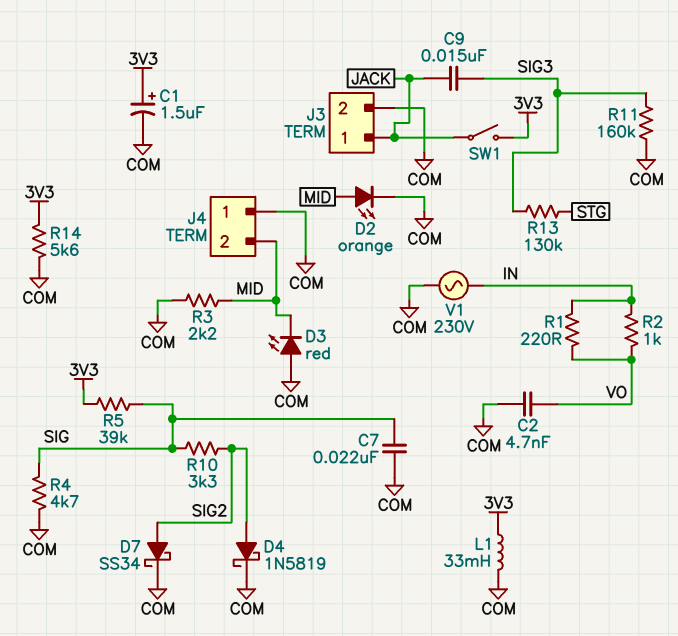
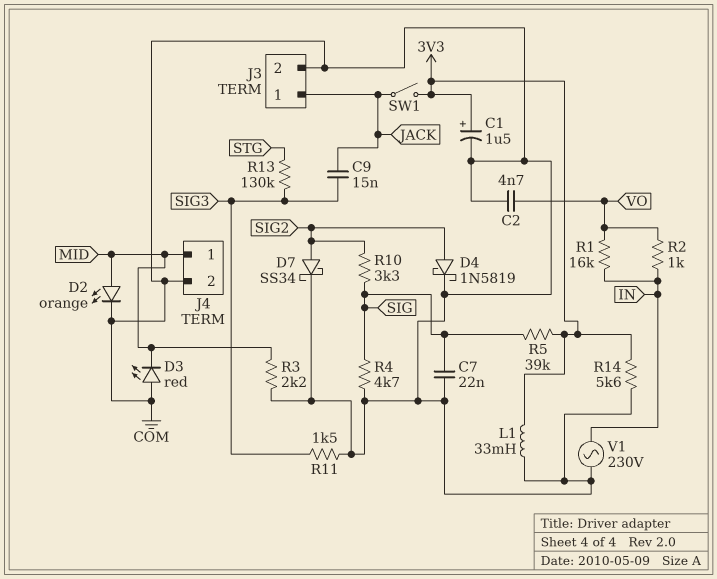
J4 pin 1: COM -> MID
J4 pin 2: MID -> COM
R1: 220 (IN, VO) -> 16k (IN, VO)
R11: 160k (COM, SIG3) -> 1.5k (COM, SIG3)

